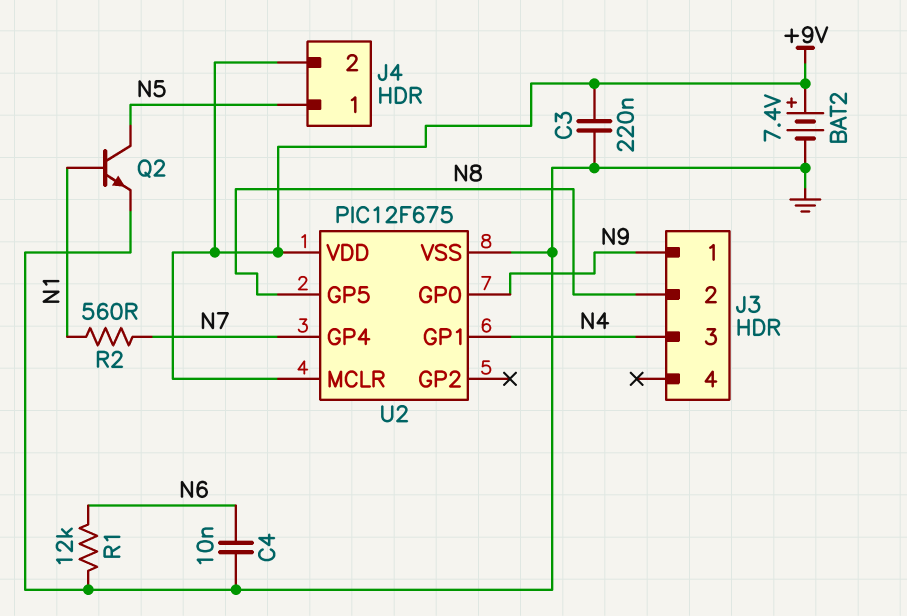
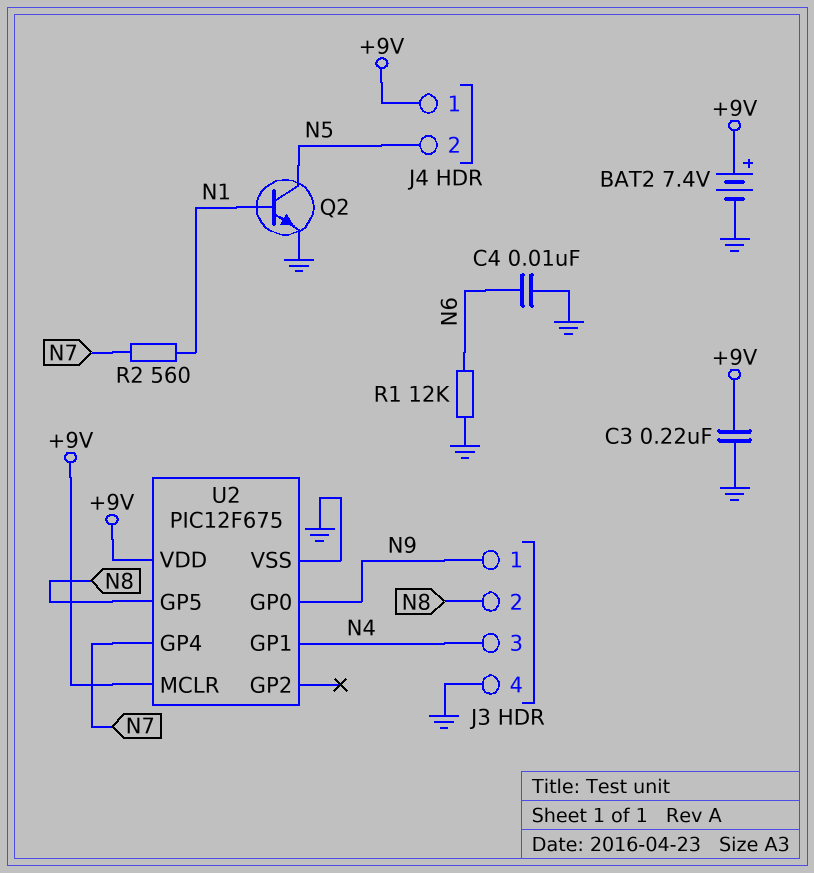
J3 pin 4: none -> GND
J4 pin 1: N5 -> +9V
J4 pin 2: +9V -> N5

